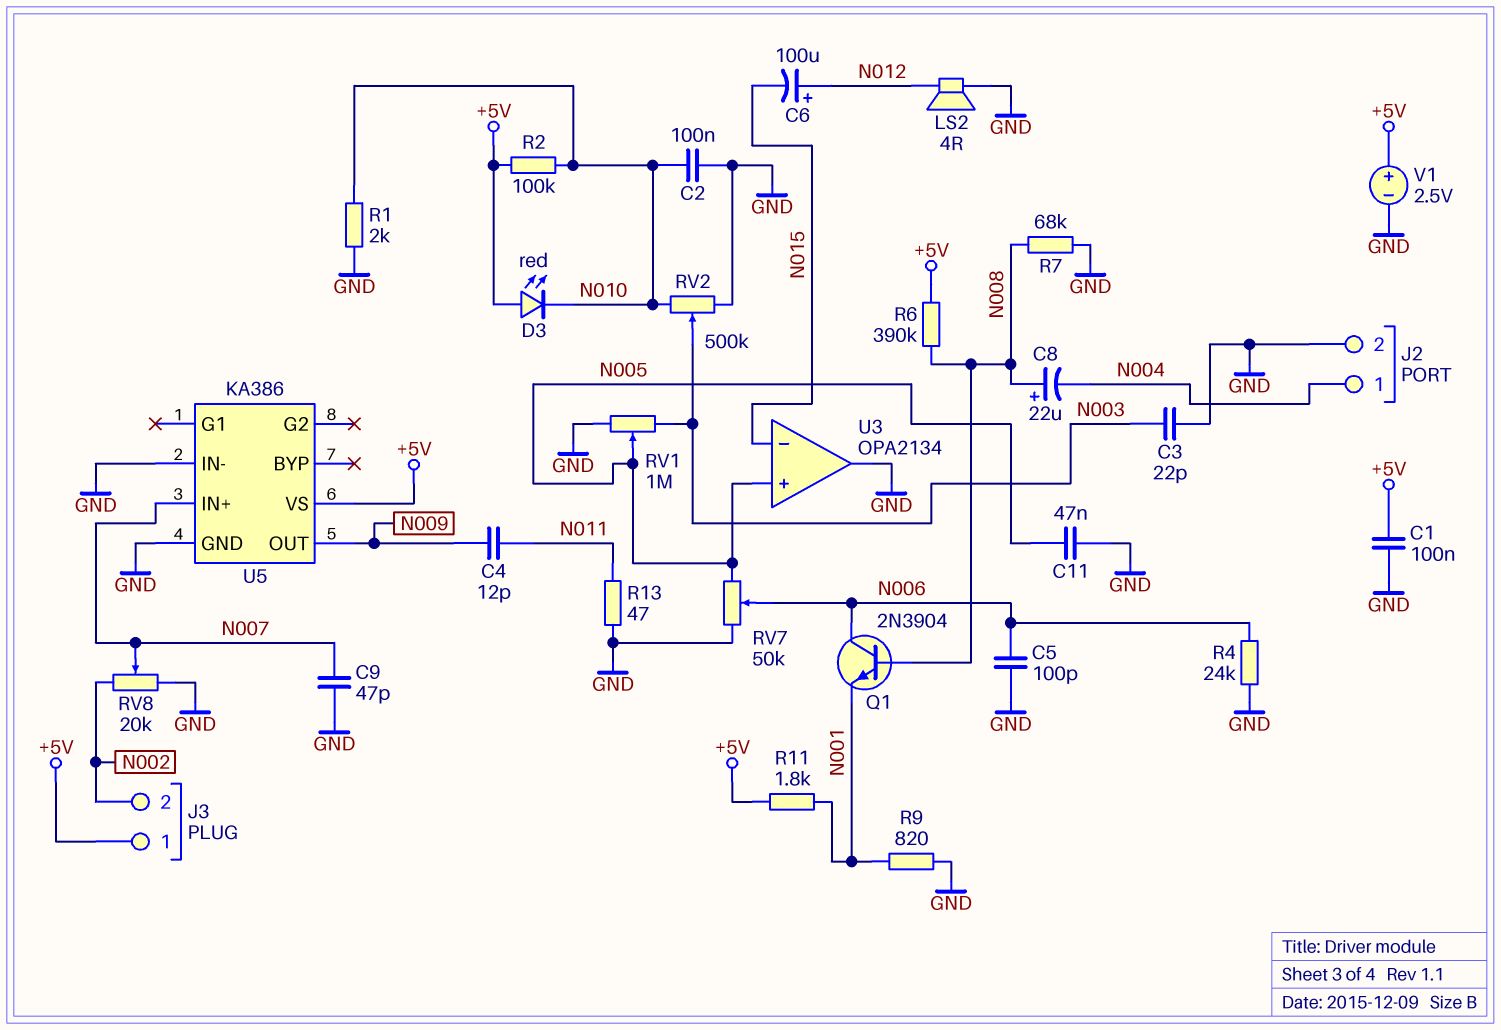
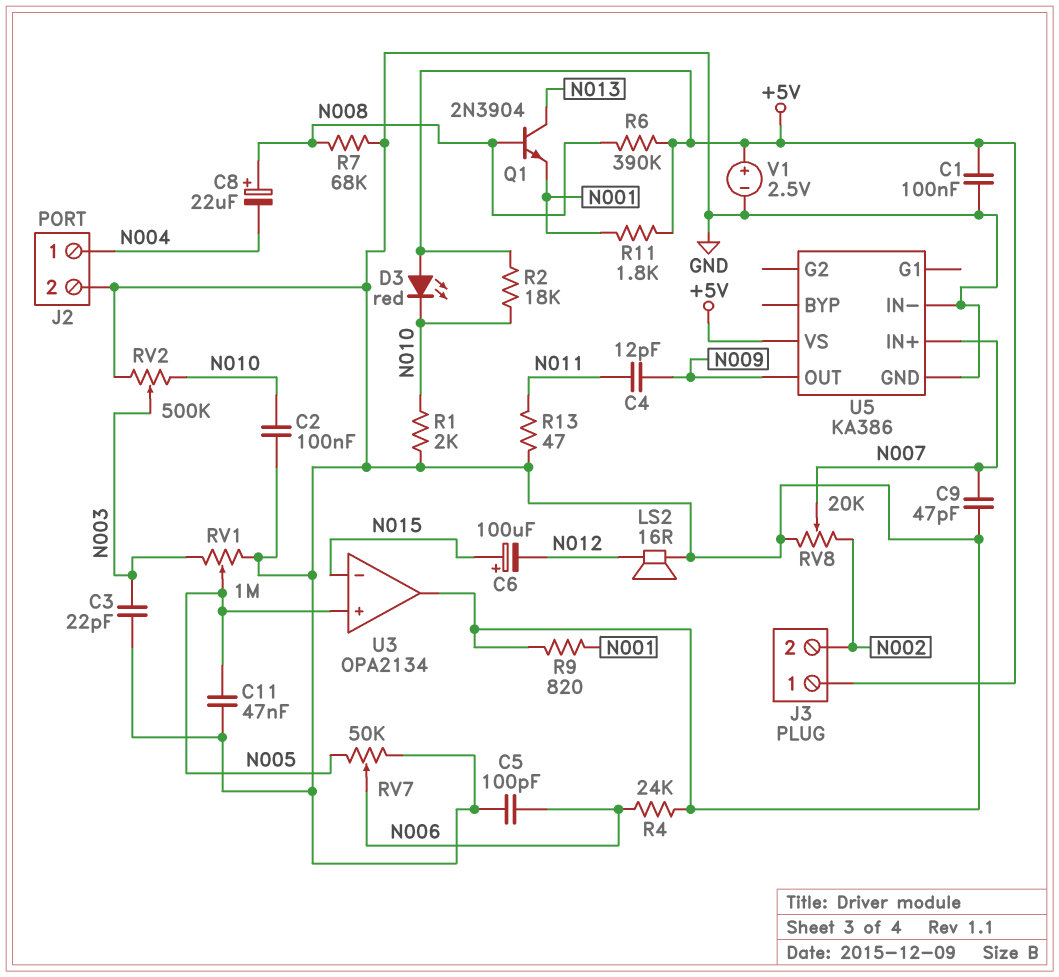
C6: 100uF (plus N012, minus N015) -> 100uF (plus N015, minus N012)
LS2: speaker 4R (GND, N012) -> speaker 16R (GND, N012)
Q1: NPN 2N3904 (B N008, C N006, E N001) -> NPN 2N3904 (B N008, C N013, E N001)
R2: 100k (+5V, N010) -> 18k (+5V, N010)

